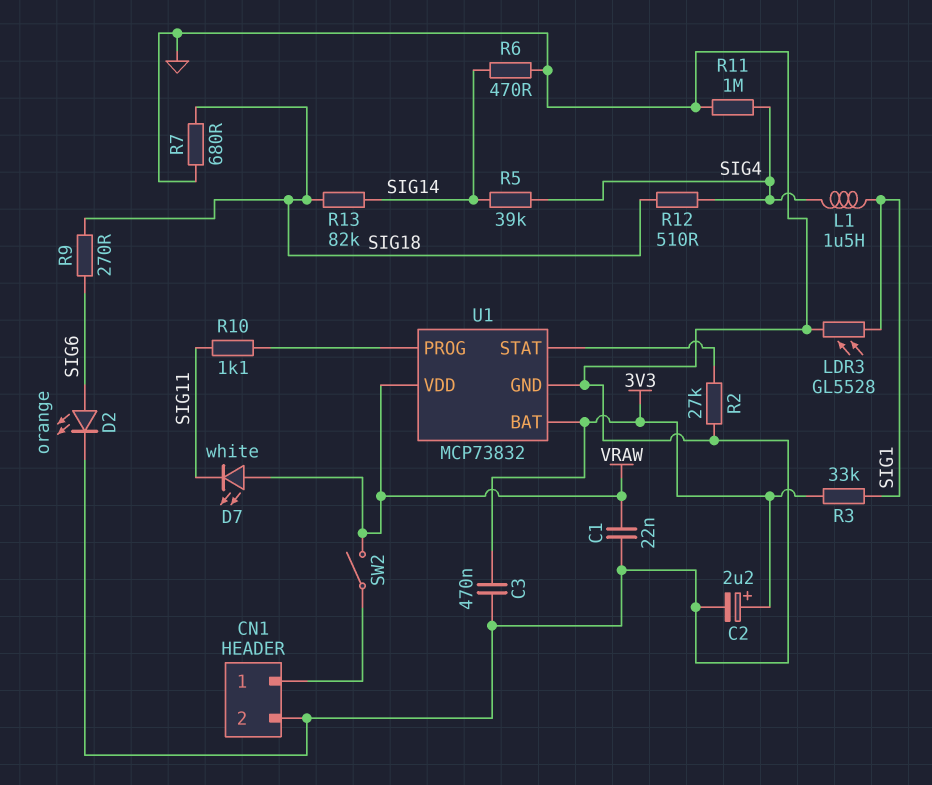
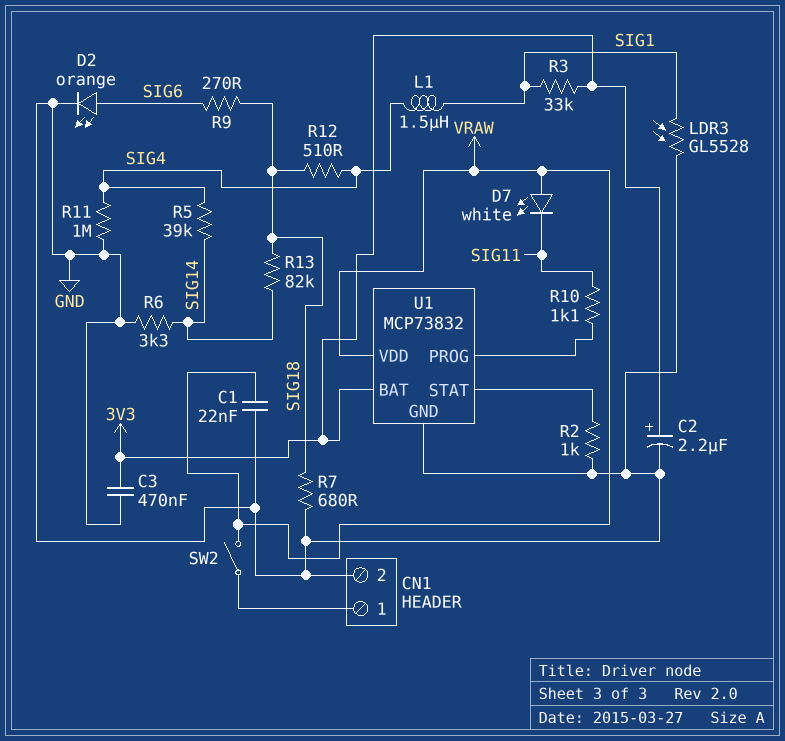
R2: 27k (GND, U1/STAT) -> 1k (GND, U1/STAT)
R6: 470 (GND, SIG14) -> 3.3k (GND, SIG14)

